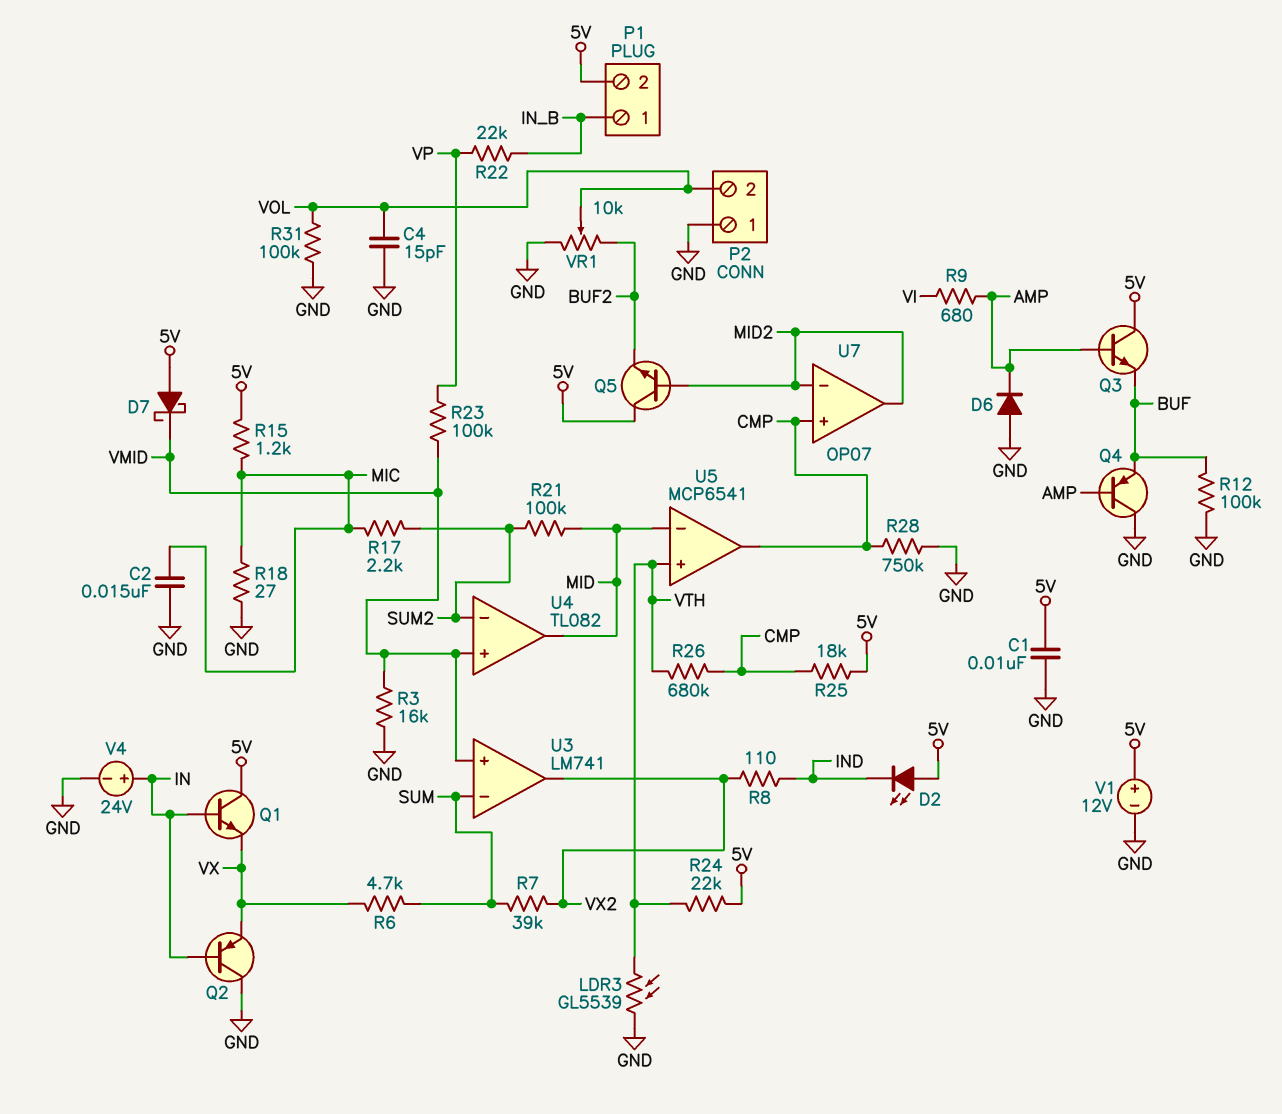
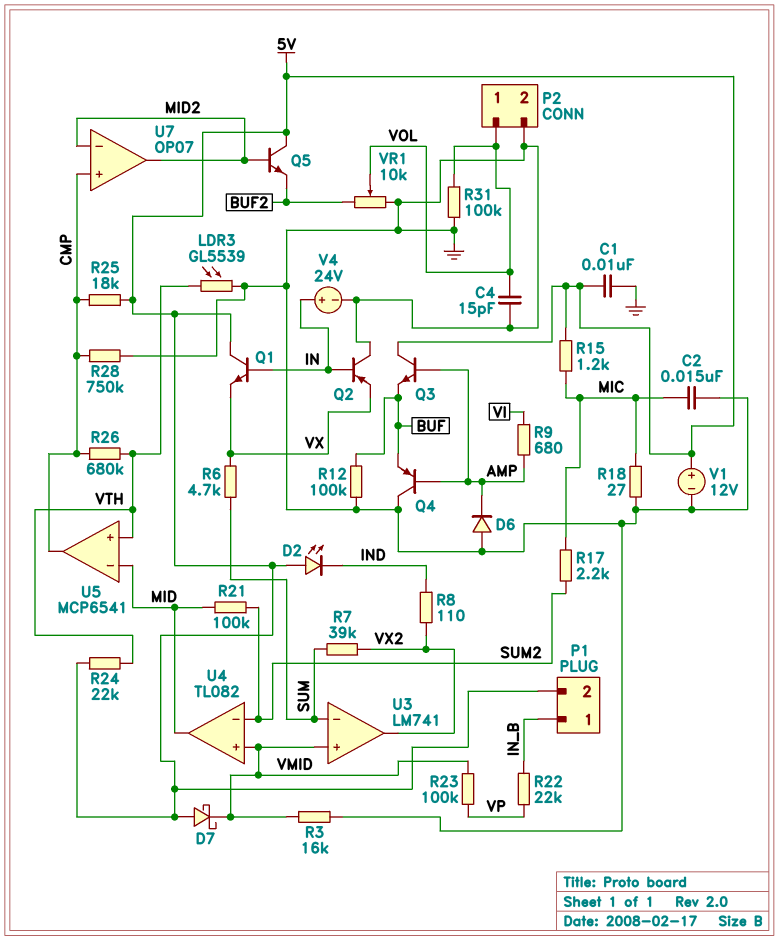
P2 pin 1: GND -> VOL
P2 pin 2: VOL -> GND

